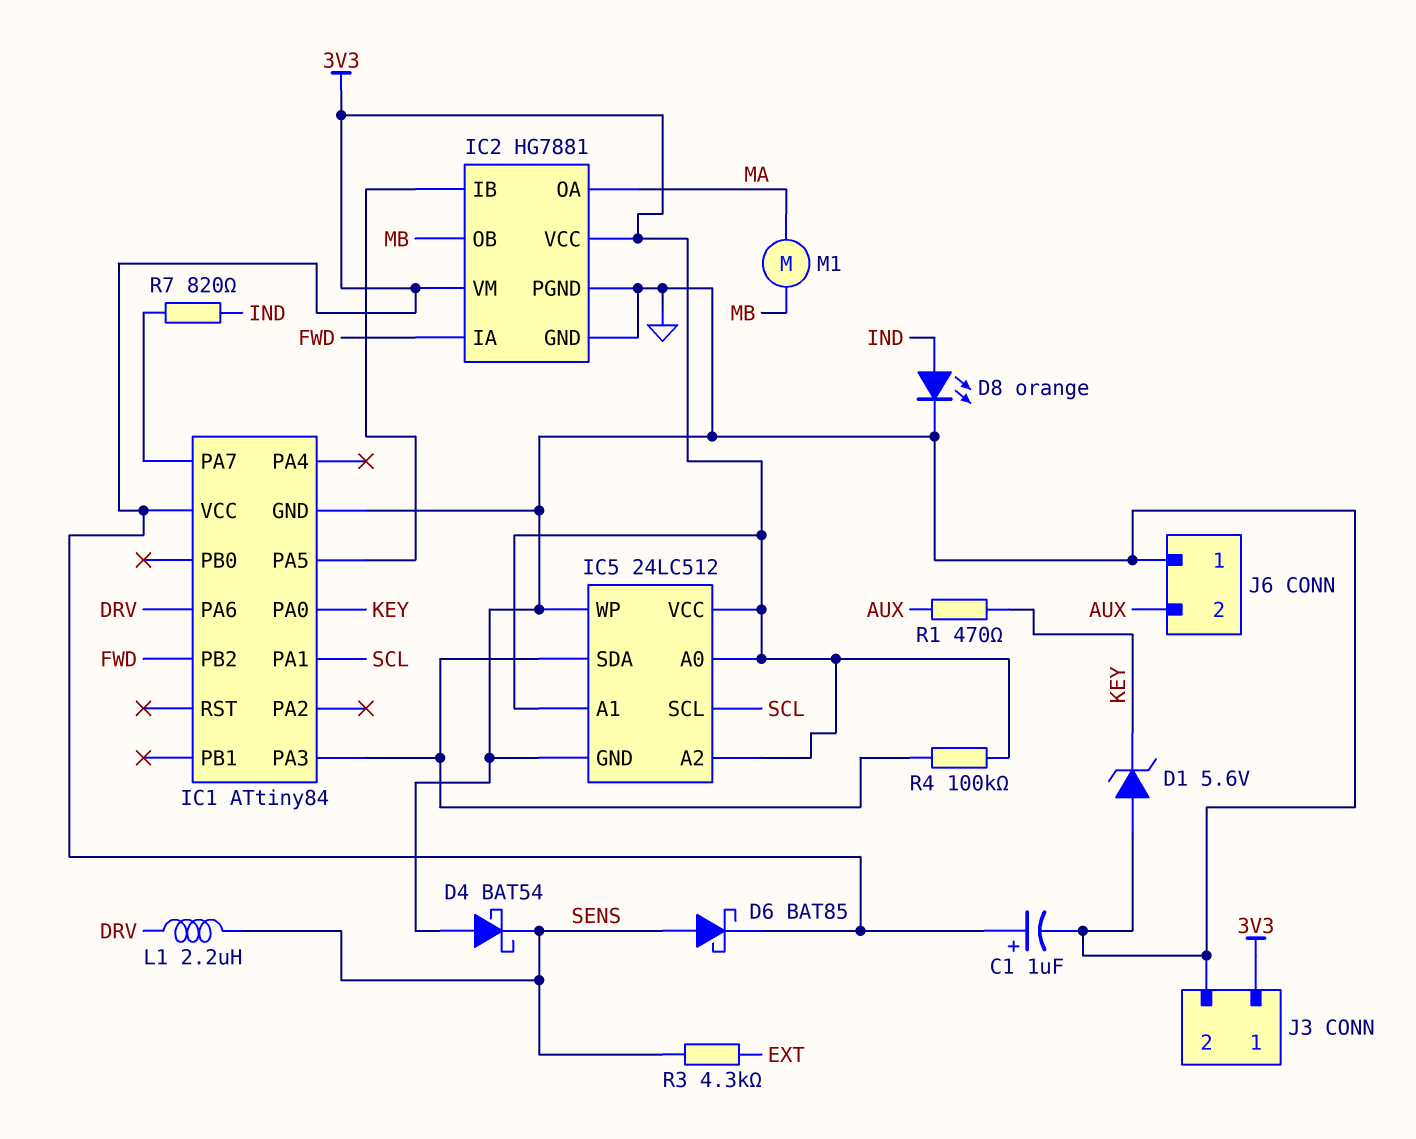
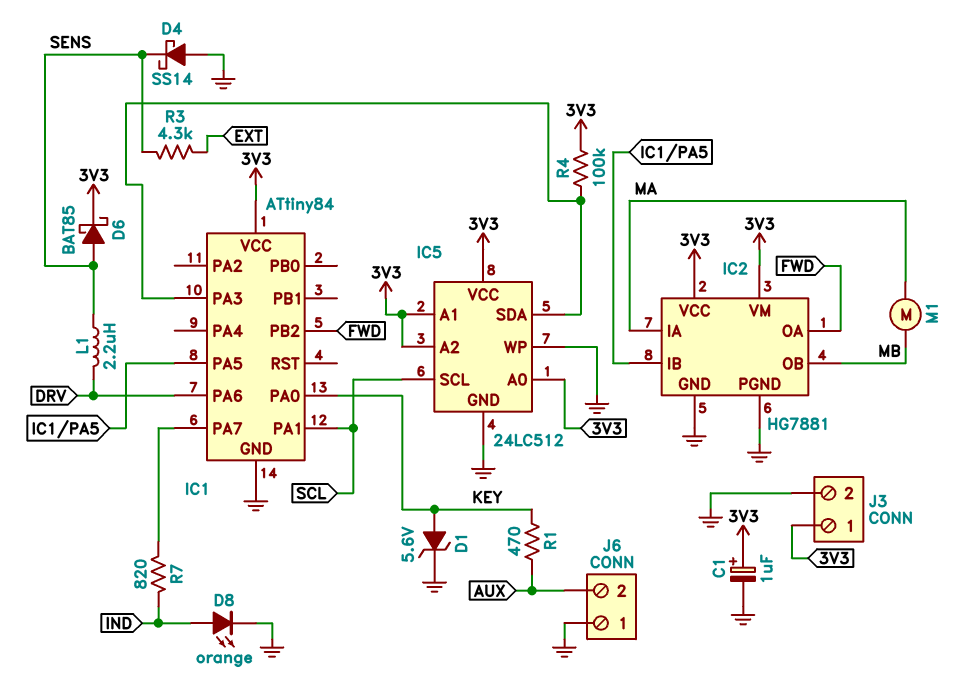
D1: zener 5.6V (A GND, K KEY) -> zener 5.6V (A KEY, K GND)
D4: schottky BAT54 (A GND, K SENS) -> schottky SS14 (A GND, K SENS)
IC2 pin IA: FWD -> MA
IC2 pin OA: MA -> FWD

